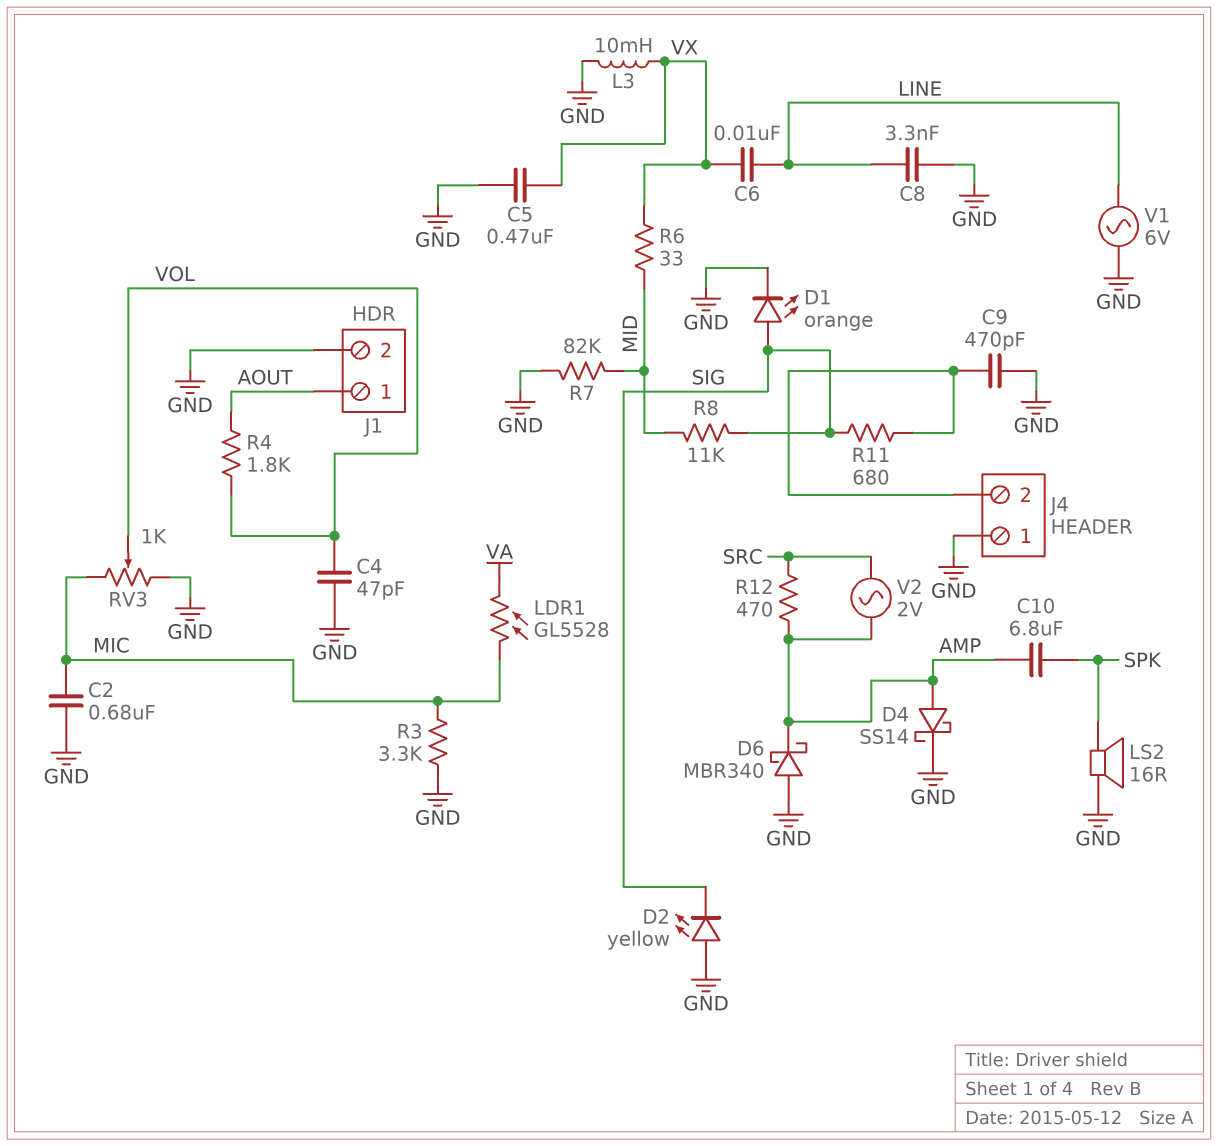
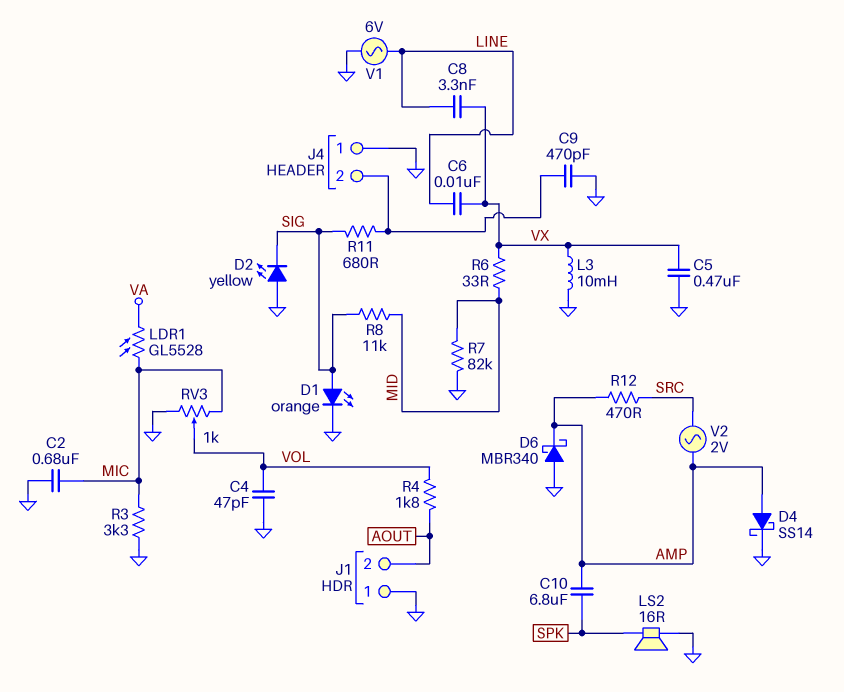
C8: 3.3nF (GND, LINE) -> 3.3nF (LINE, VX)
J1 pin 1: AOUT -> GND
J1 pin 2: GND -> AOUT

